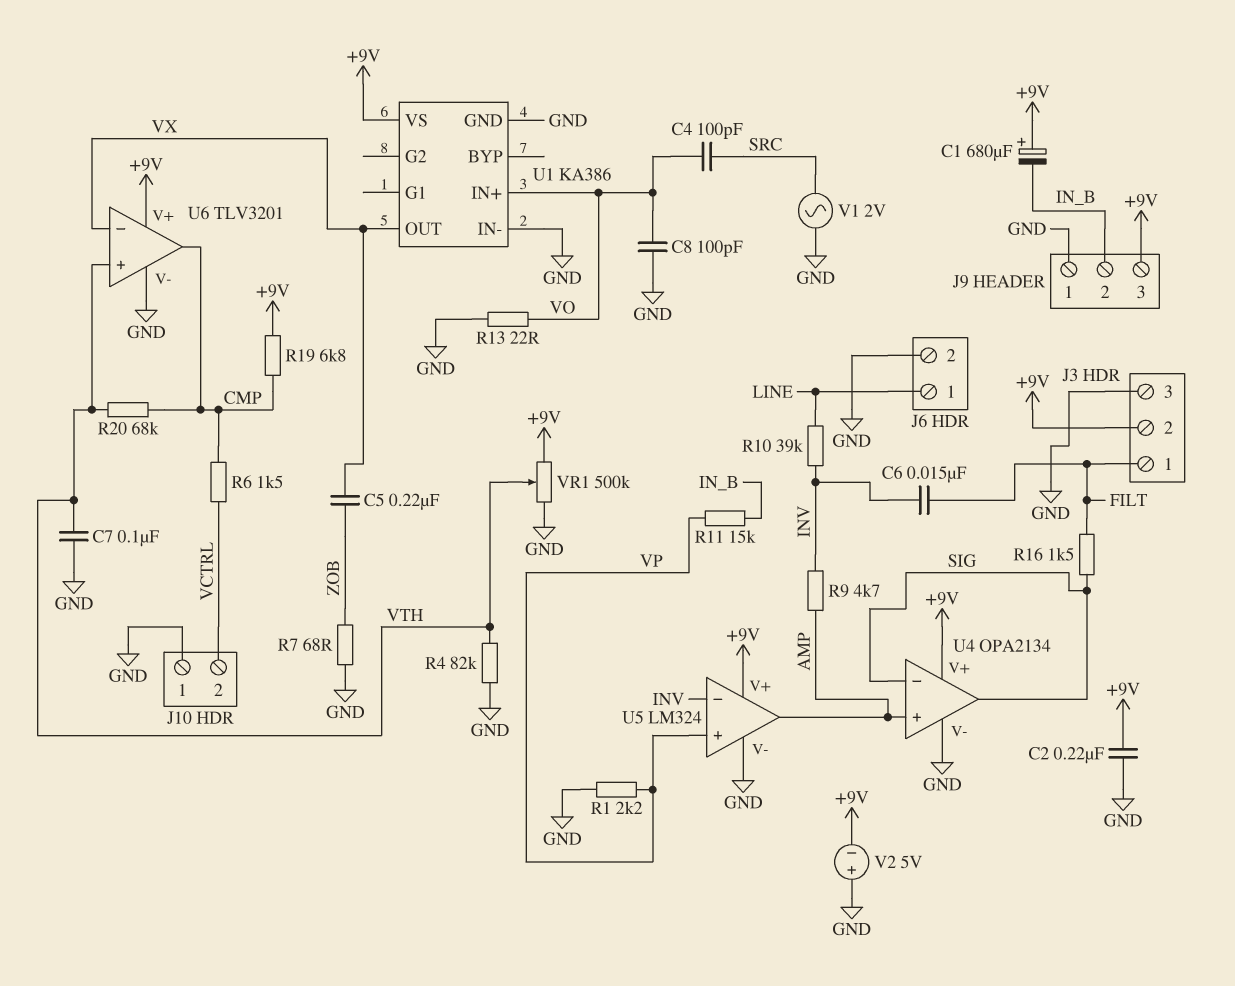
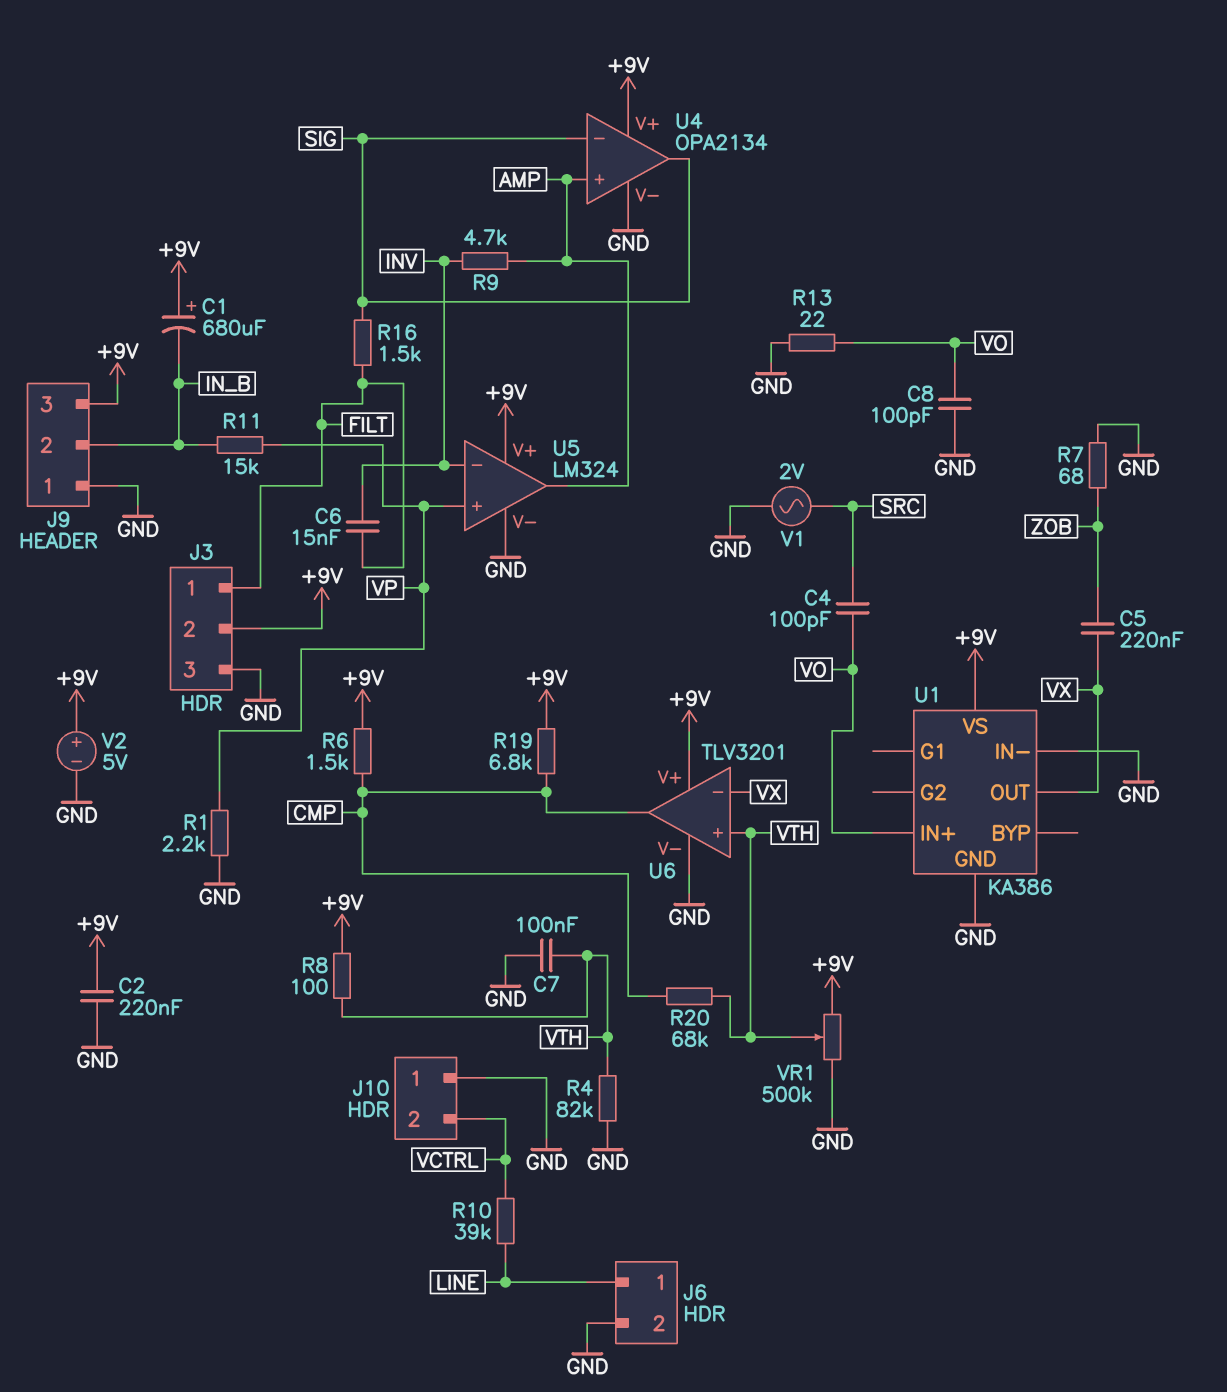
R6: 1.5k (CMP, VCTRL) -> 1.5k (+9V, CMP)
R8: none -> 100 (+9V, VTH)
R10: 39k (INV, LINE) -> 39k (LINE, VCTRL)
V2: 5V (plus GND, minus +9V) -> 5V (plus +9V, minus GND)

